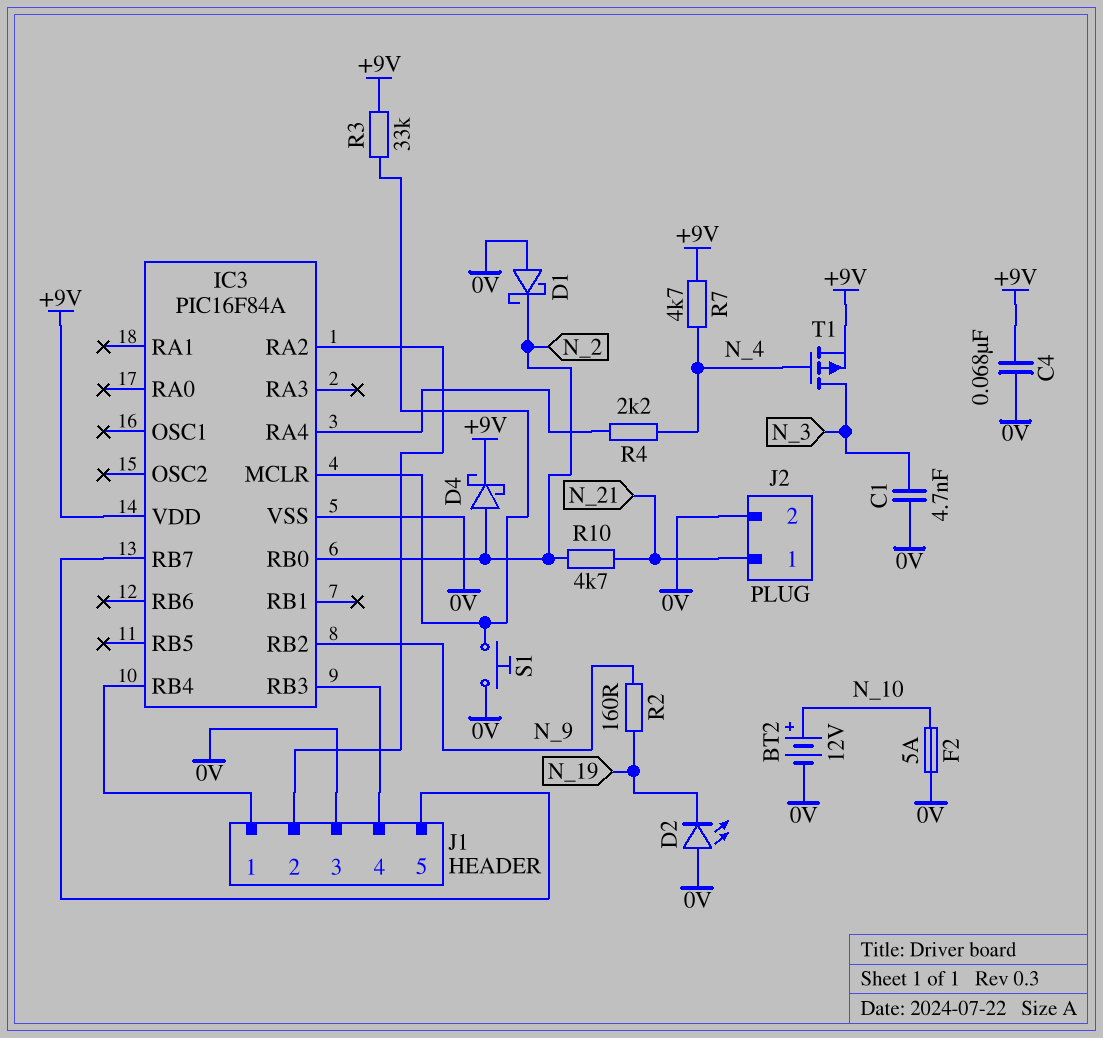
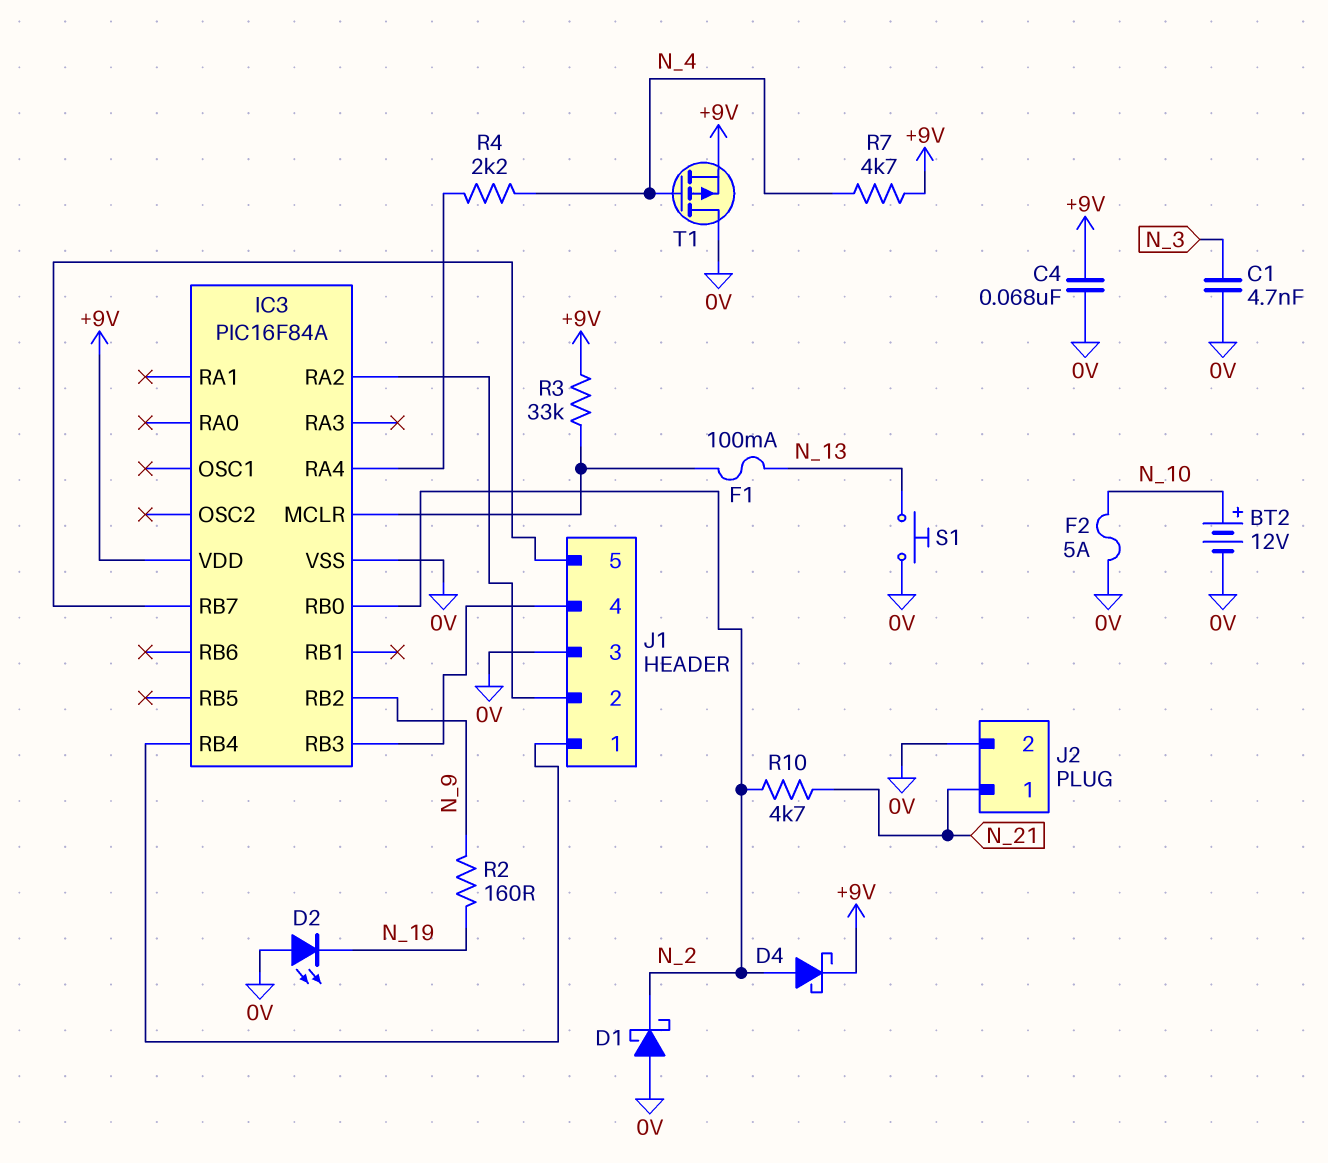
F1: none -> 100mA (IC3/MCLR, N_13)
S1: button (0V, IC3/MCLR) -> button (0V, N_13)
T1: PMOS (G N_4, D N_3, S +9V) -> PMOS (G N_4, D 0V, S +9V)

